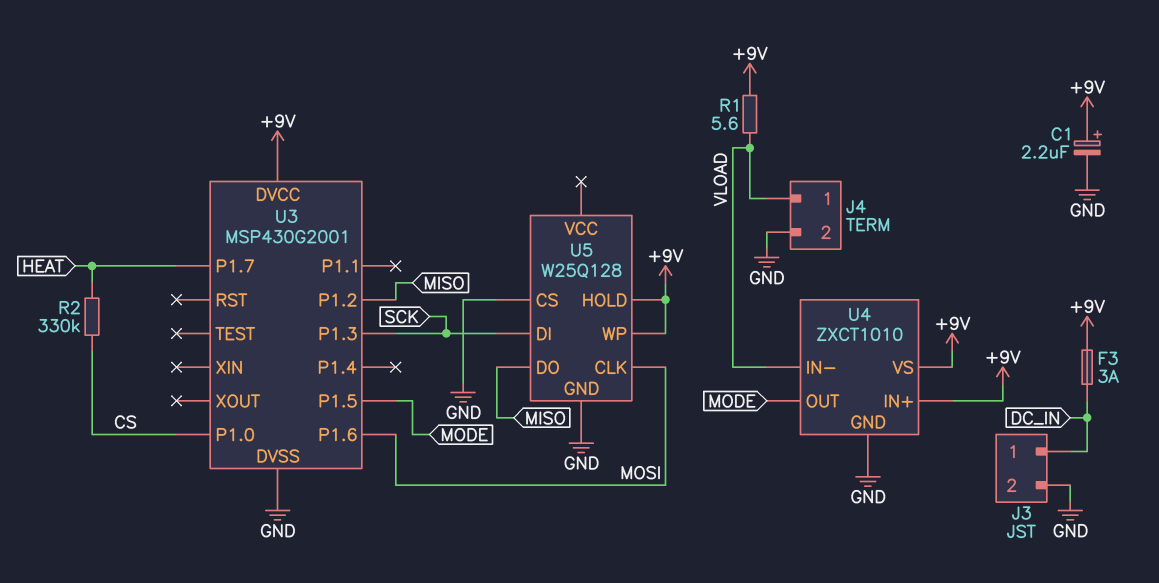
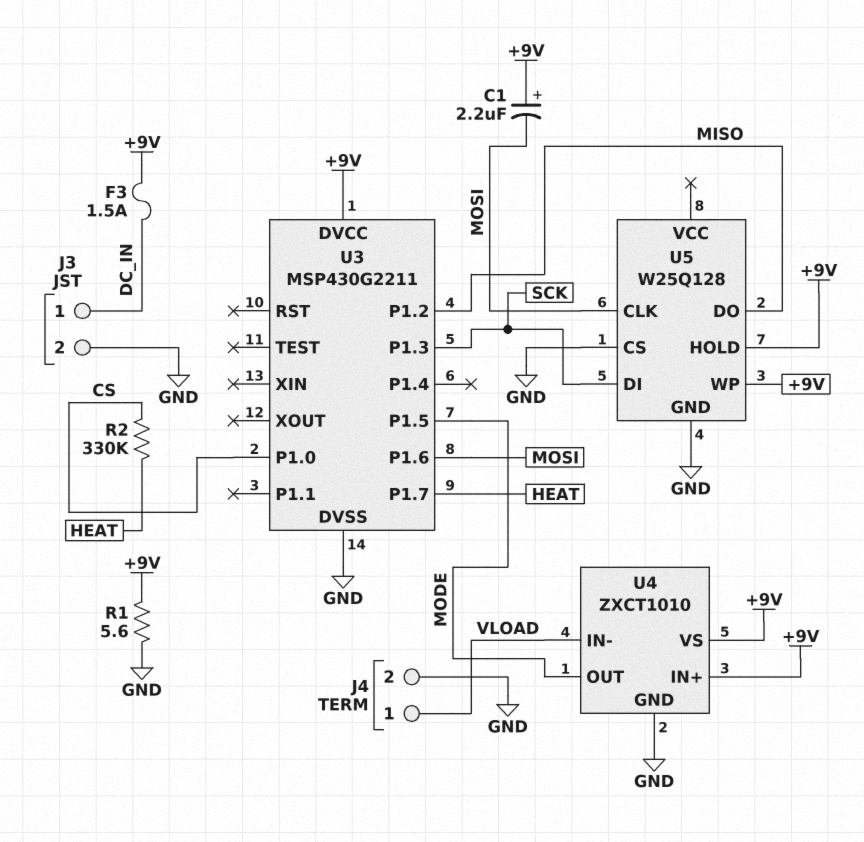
C1: 2.2uF (plus +9V, minus GND) -> 2.2uF (plus +9V, minus MOSI)
F3: 3A (+9V, DC_IN) -> 1.5A (+9V, DC_IN)
R1: 5.6 (+9V, VLOAD) -> 5.6 (+9V, GND)
U3: MSP430G2001 -> MSP430G2211

